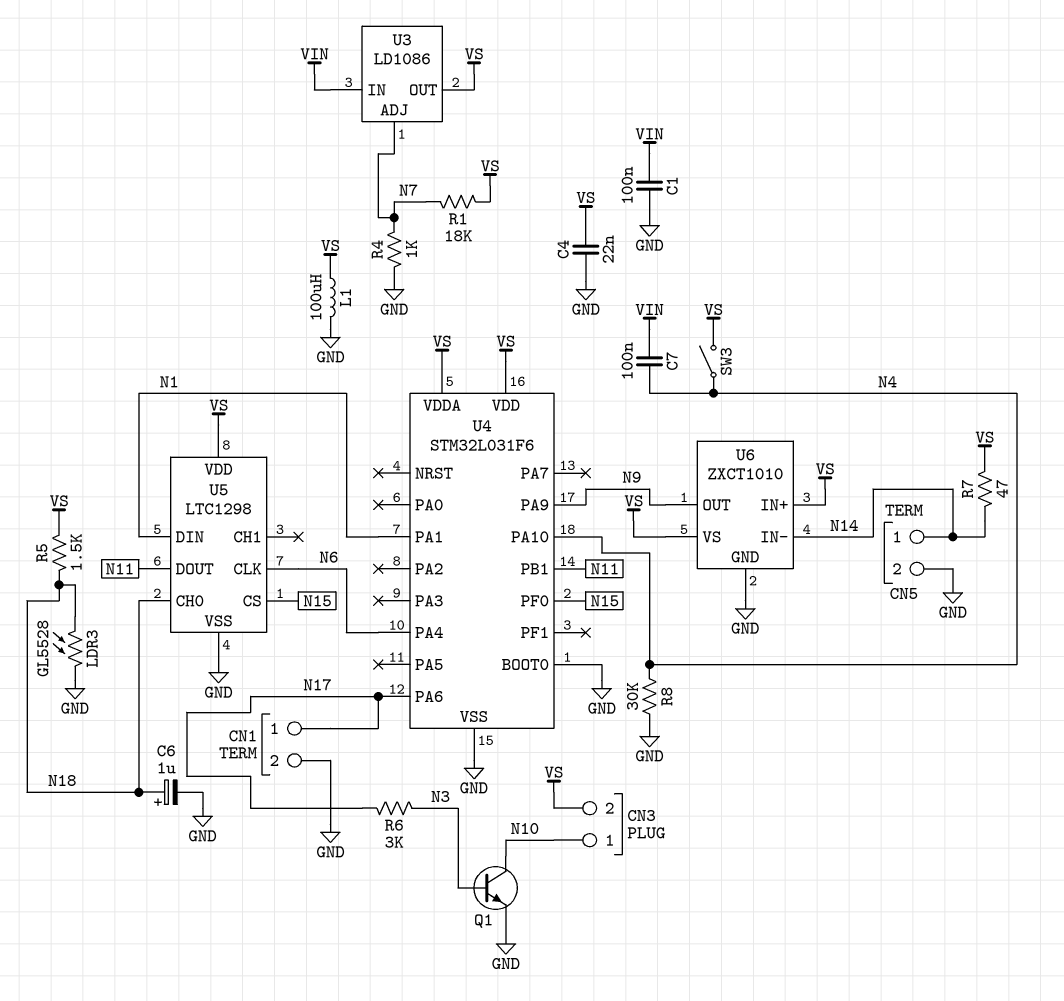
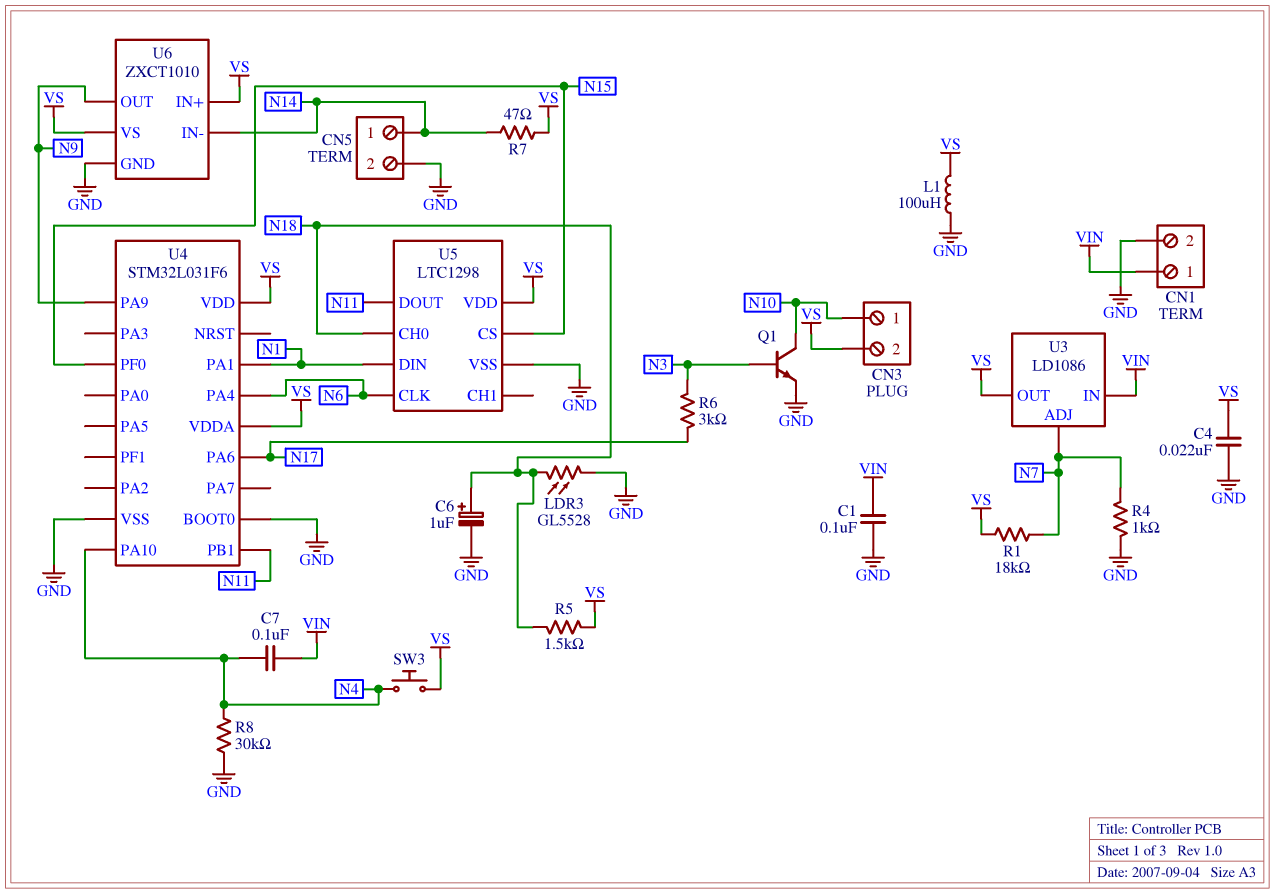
CN1 pin 1: N17 -> VIN
SW3: switch (N4, VS) -> button (N4, VS)

